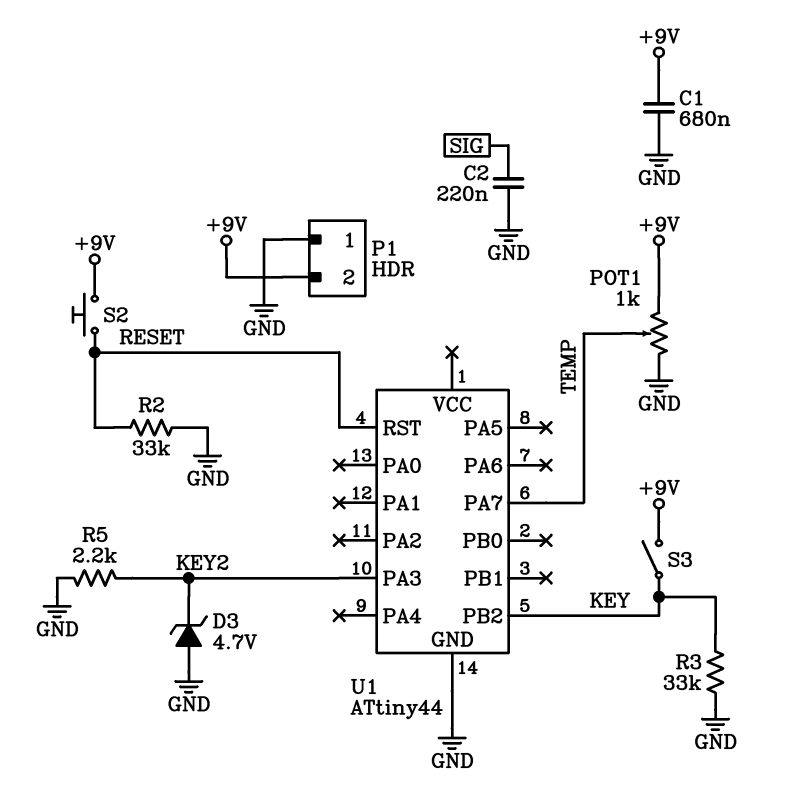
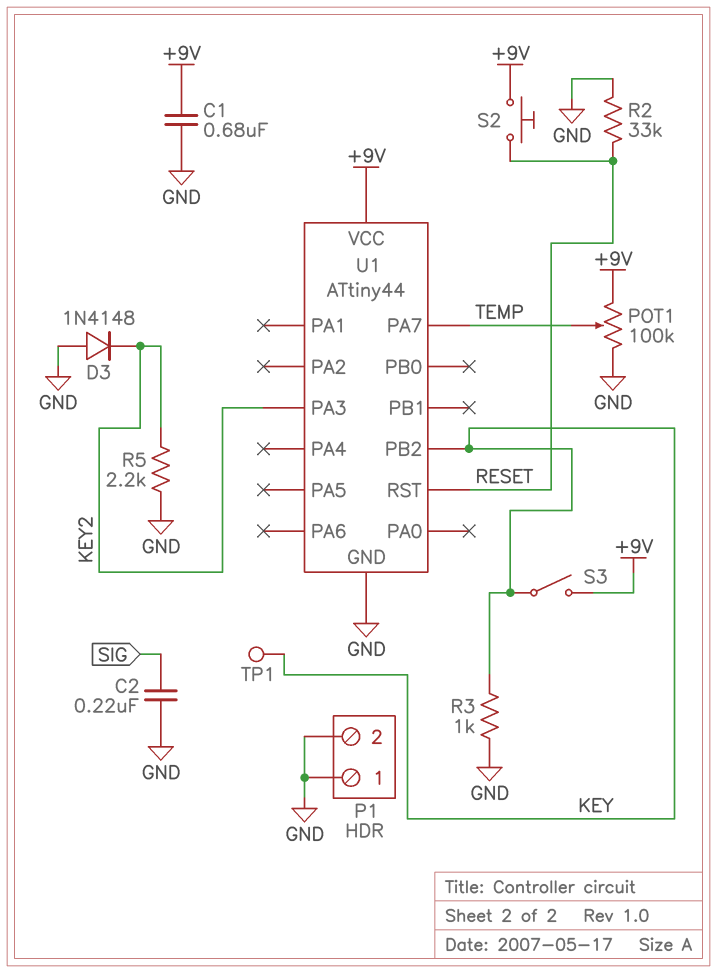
D3: zener 4.7V (A GND, K KEY2) -> diode 1N4148 (A GND, K KEY2)
P1 pin 2: +9V -> GND
POT1: 1k (+9V, GND, wiper TEMP) -> 100k (+9V, GND, wiper TEMP)
R3: 33k (GND, KEY) -> 1k (GND, KEY)
TP1: none -> test point (KEY)
U1 pin VCC: none -> +9V

